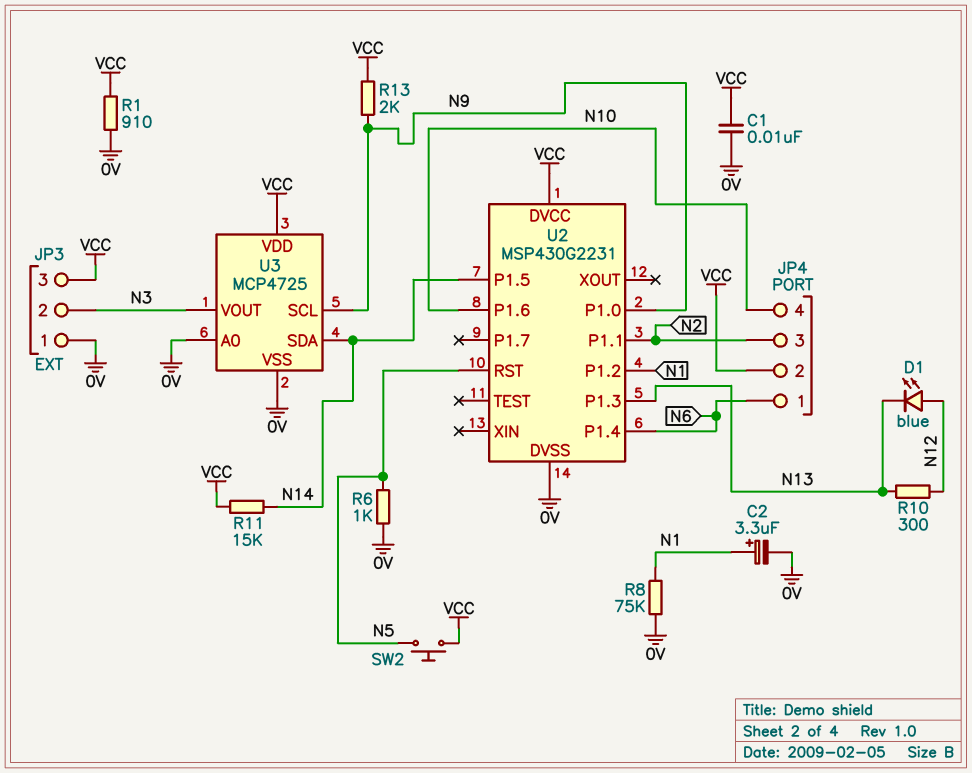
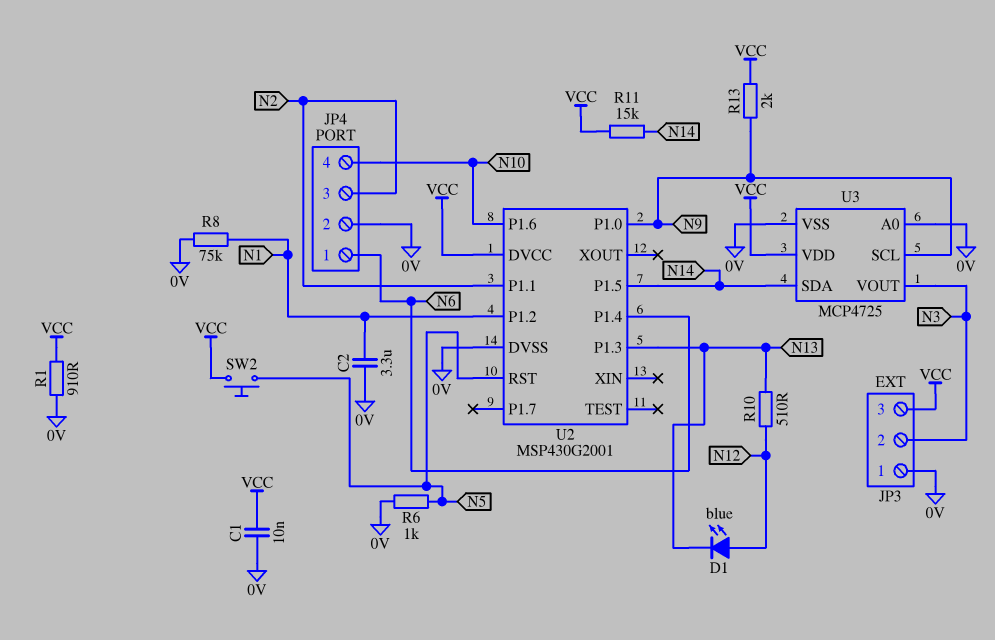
C2: 3.3uF (plus N1, minus 0V) -> 3.3uF (0V, N1)
JP4 pin 2: VCC -> 0V
R10: 300 (N12, N13) -> 510 (N12, N13)
U2: MSP430G2231 -> MSP430G2001

